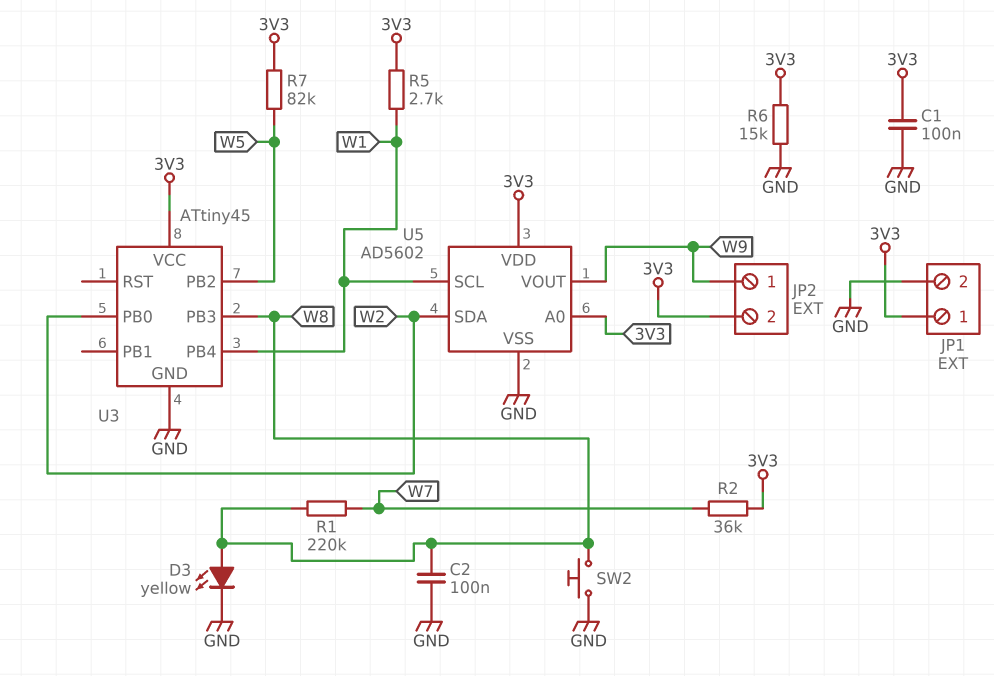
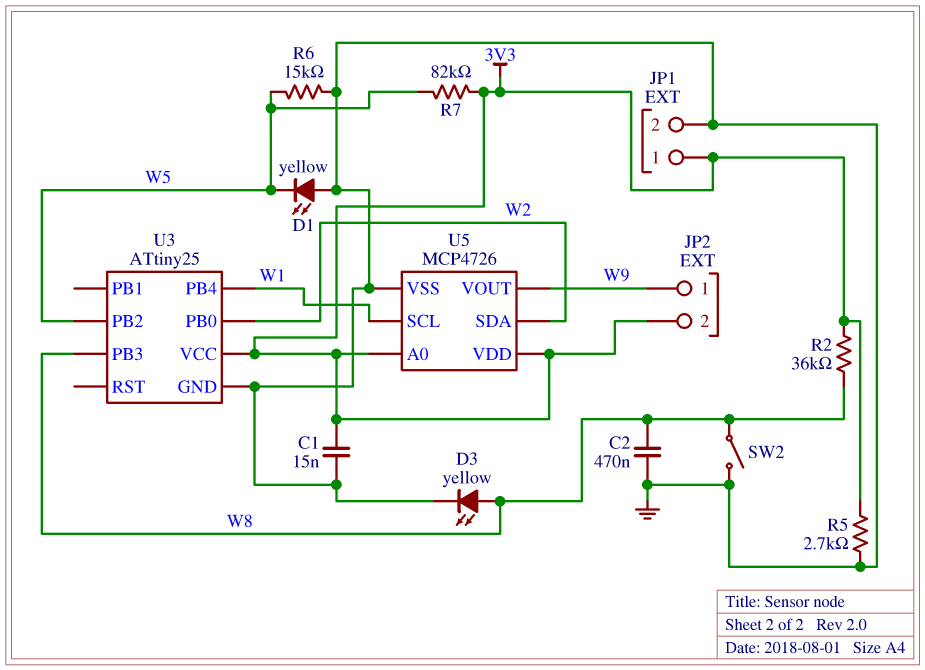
C1: 100nF (3V3, GND) -> 15nF (3V3, GND)
C2: 100nF (GND, W8) -> 470nF (GND, W8)
D1: none -> LED yellow (A GND, K W5)
R1: 220k (W7, W8) -> none
R2: 36k (3V3, W7) -> 36k (3V3, W8)
R5: 2.7k (3V3, W1) -> 2.7k (3V3, GND)
R6: 15k (3V3, GND) -> 15k (GND, W5)
SW2: button (GND, W8) -> switch (GND, W8)
U3: ATtiny45 -> ATtiny25
U5: AD5602 -> MCP4726

